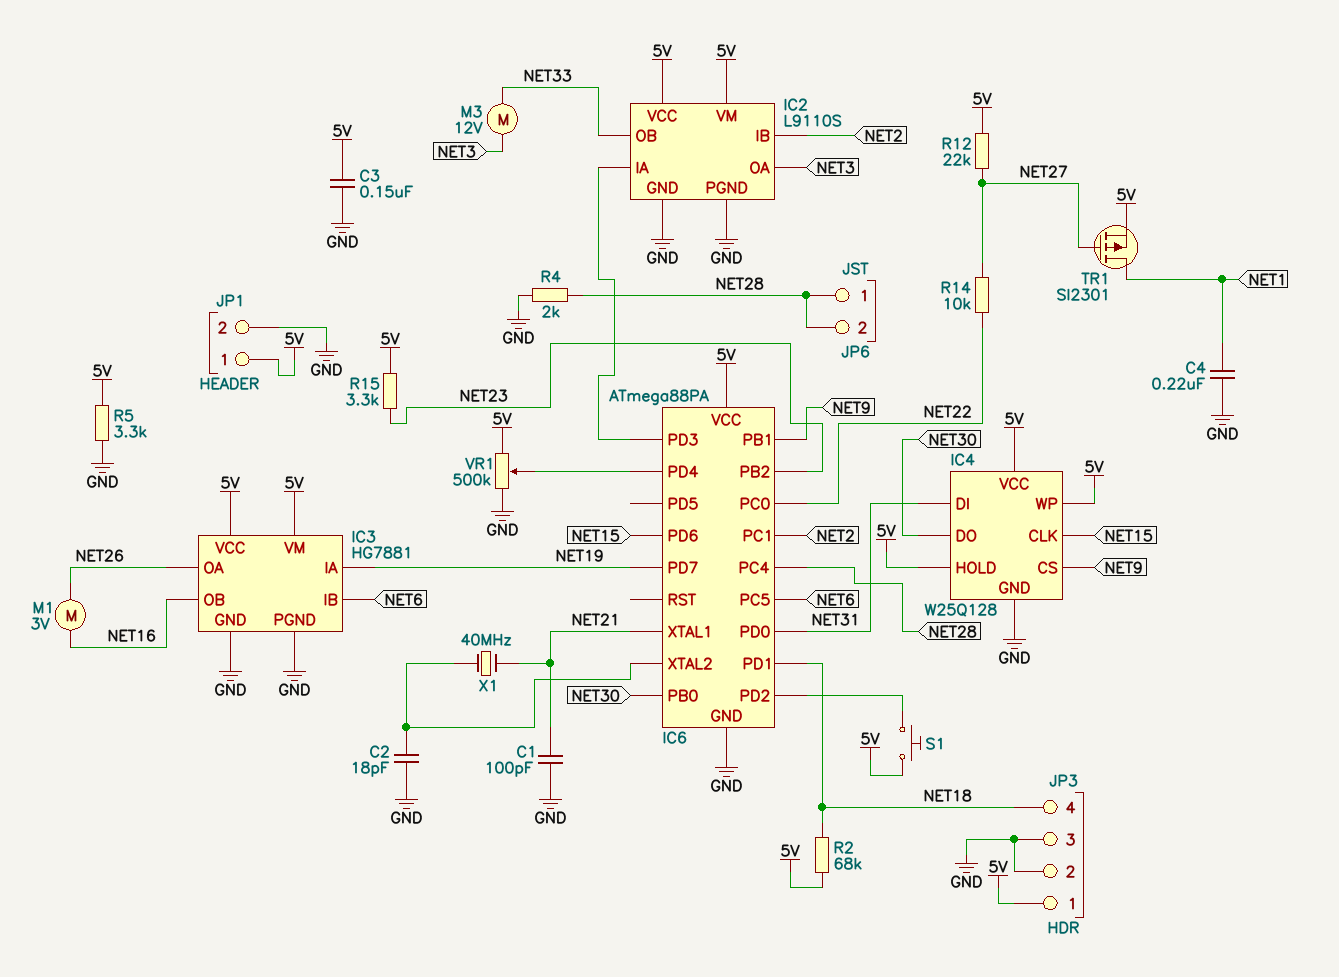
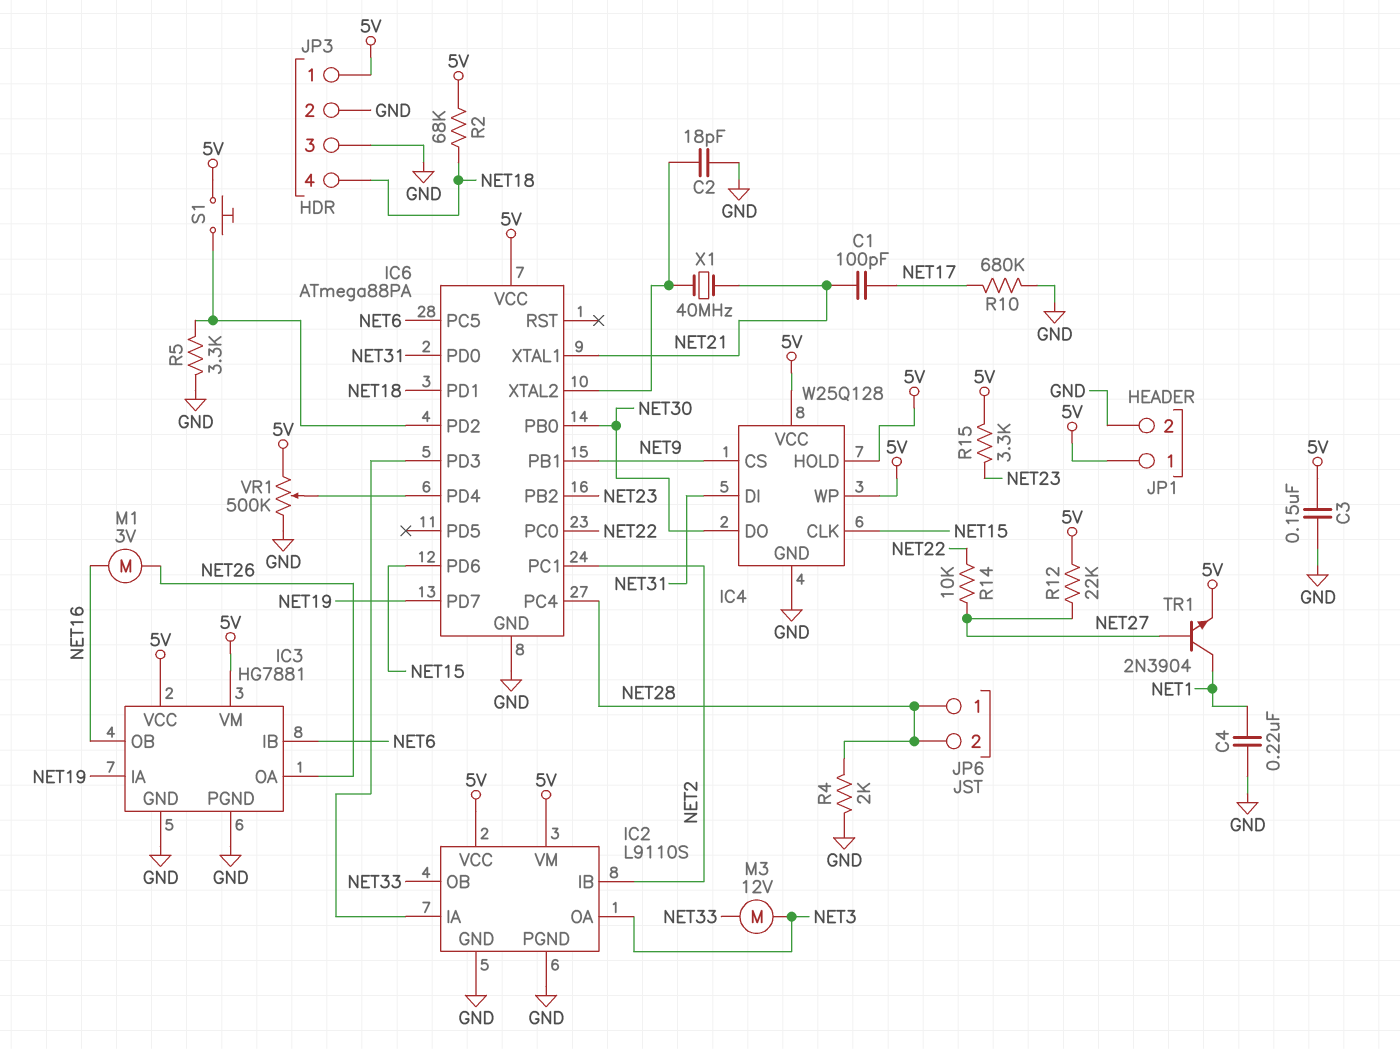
C1: 100pF (GND, NET21) -> 100pF (NET17, NET21)
R5: 3.3k (5V, GND) -> 3.3k (GND, IC6/PD2)
R10: none -> 680k (GND, NET17)
TR1: PMOS SI2301 (G NET27, D NET1, S 5V) -> NPN 2N3904 (B NET27, C NET1, E 5V)

